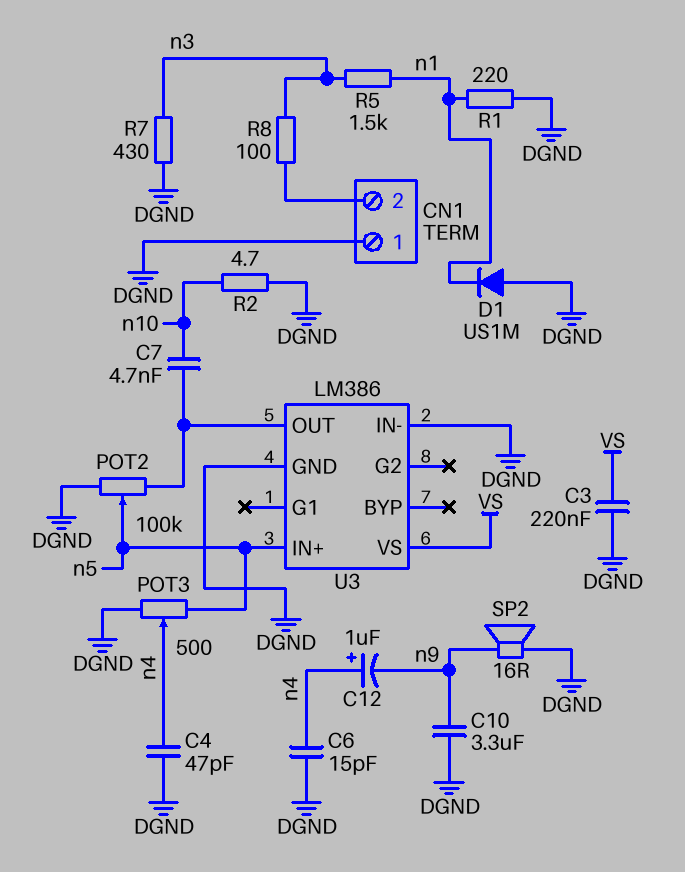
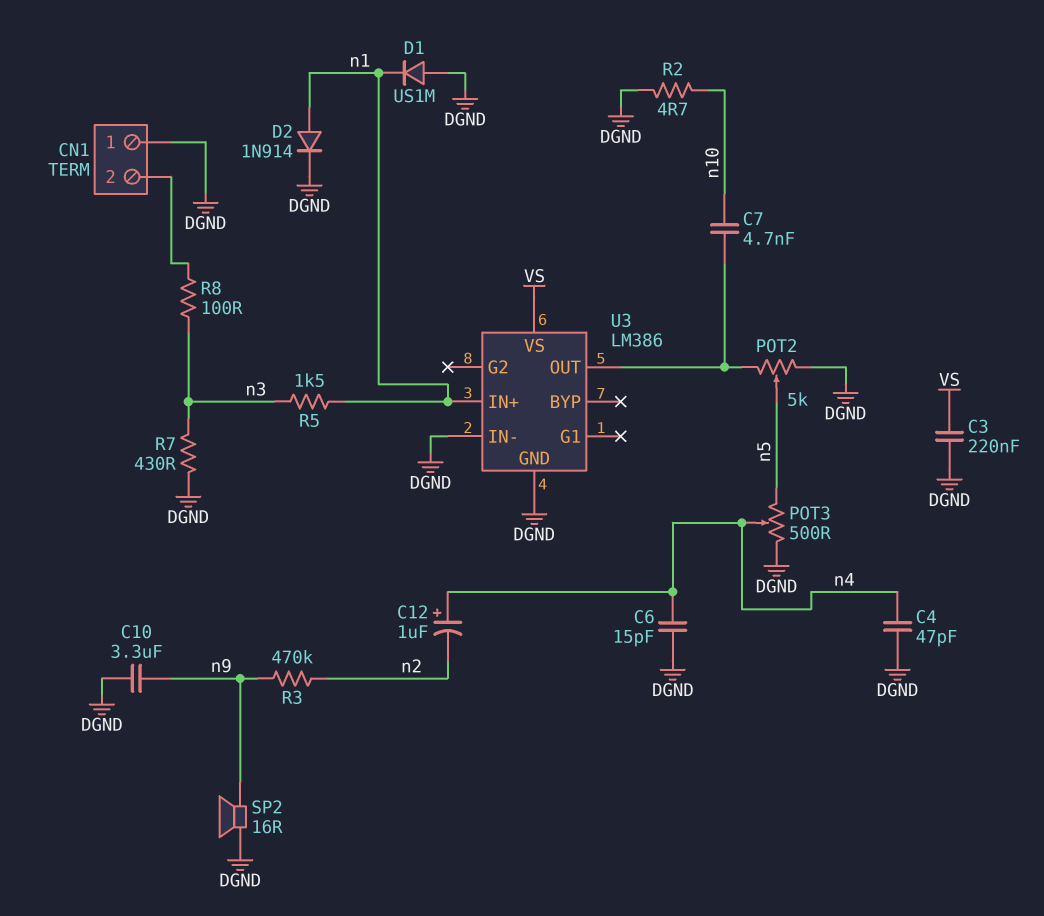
C12: 1uF (plus n4, minus n9) -> 1uF (plus n4, minus n2)
D2: none -> diode 1N914 (A n1, K DGND)
POT2: 100k (DGND, U3/OUT, wiper n5) -> 5k (DGND, U3/OUT, wiper n5)
R1: 220 (DGND, n1) -> none
R3: none -> 470k (n2, n9)
U3 pin IN+: n5 -> n1

